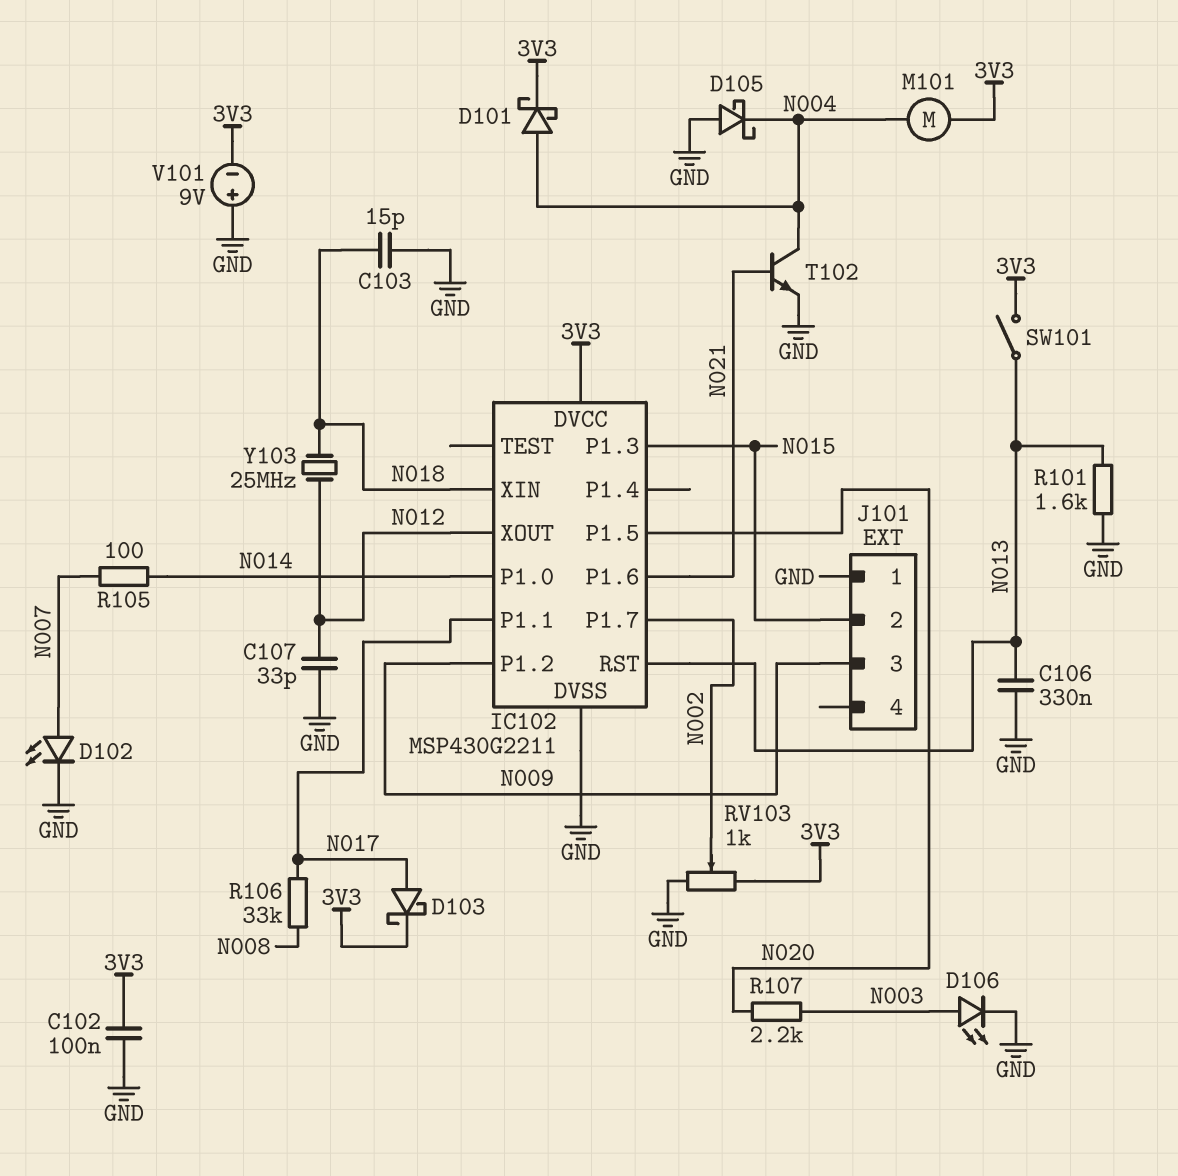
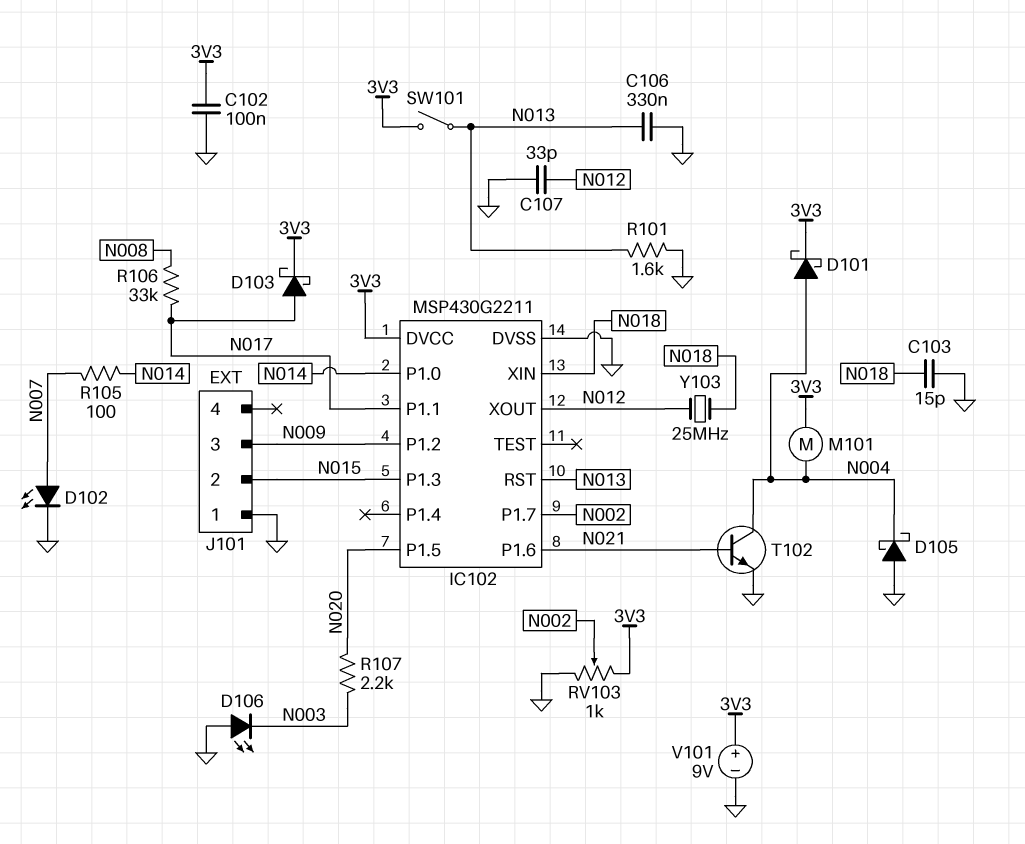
D106: LED (A N003, K GND) -> LED (A GND, K N003)
V101: 9V (plus GND, minus 3V3) -> 9V (plus 3V3, minus GND)

